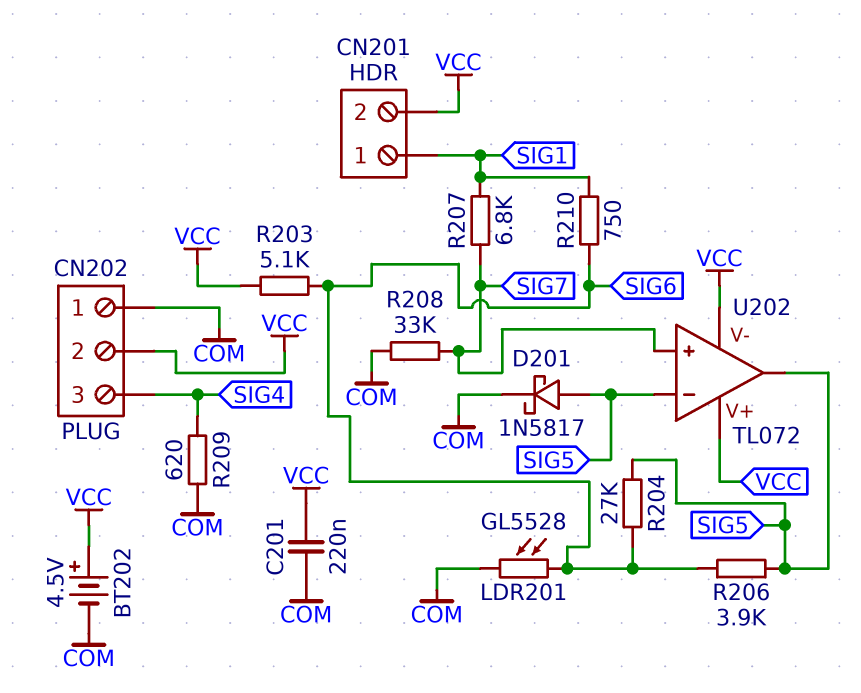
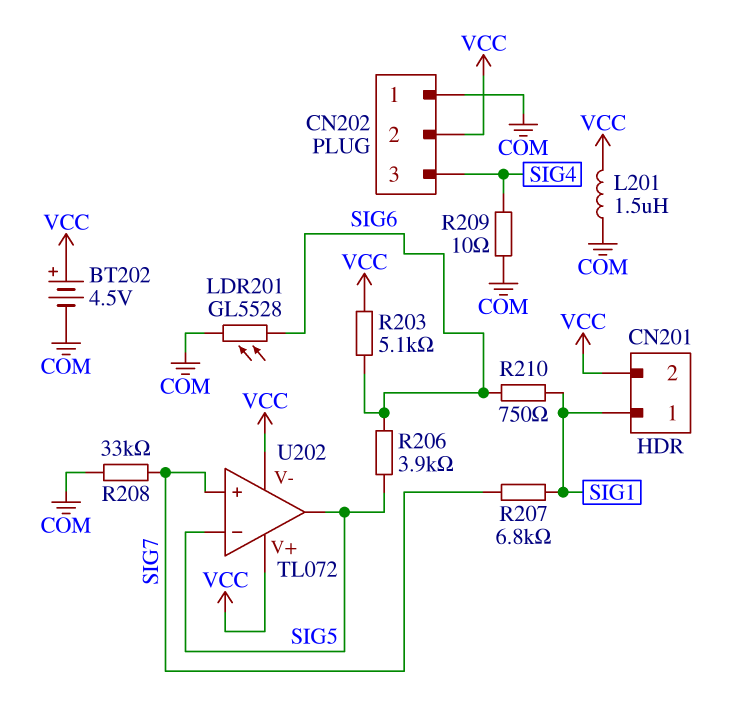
C201: 220nF (COM, VCC) -> none
D201: schottky 1N5817 (A SIG5, K COM) -> none
L201: none -> 1.5uH (COM, VCC)
R204: 27k (SIG5, SIG6) -> none
R209: 620 (COM, SIG4) -> 10 (COM, SIG4)

